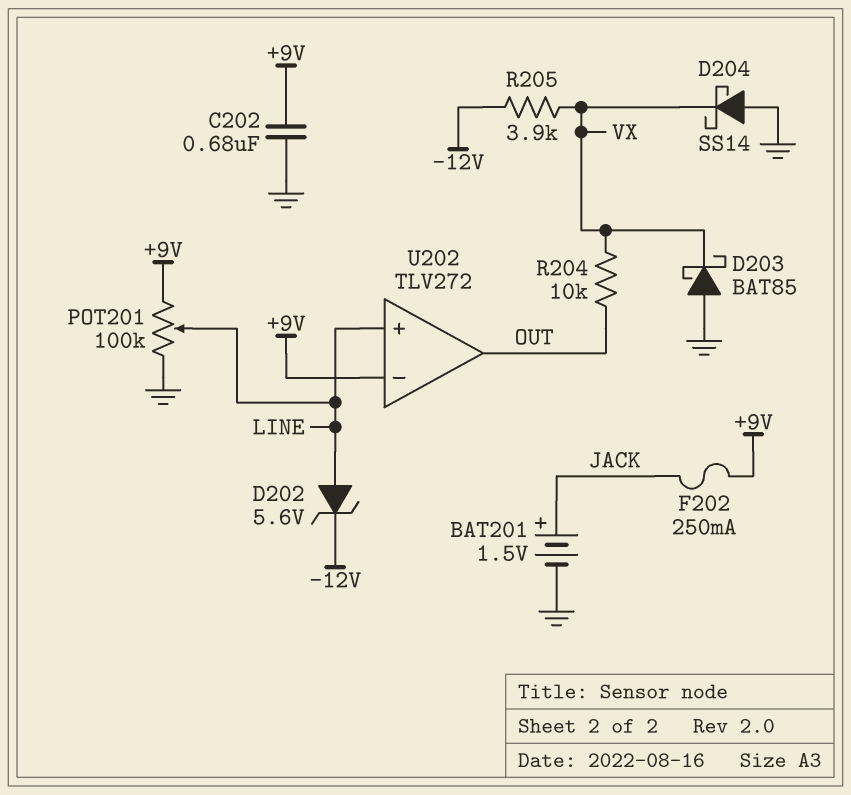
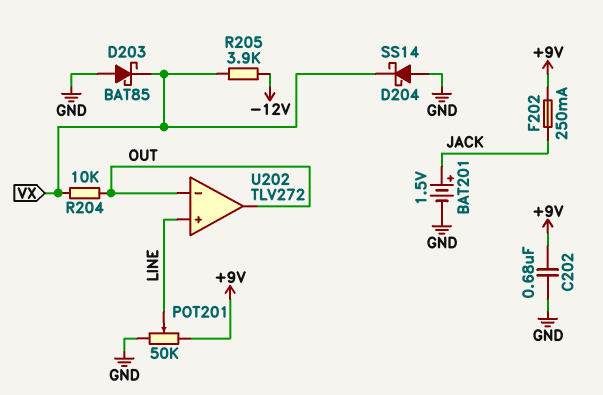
D202: zener 5.6V (A LINE, K -12V) -> none
POT201: 100k (+9V, GND, wiper LINE) -> 50k (+9V, GND, wiper LINE)
U202 pin in-: +9V -> OUT

